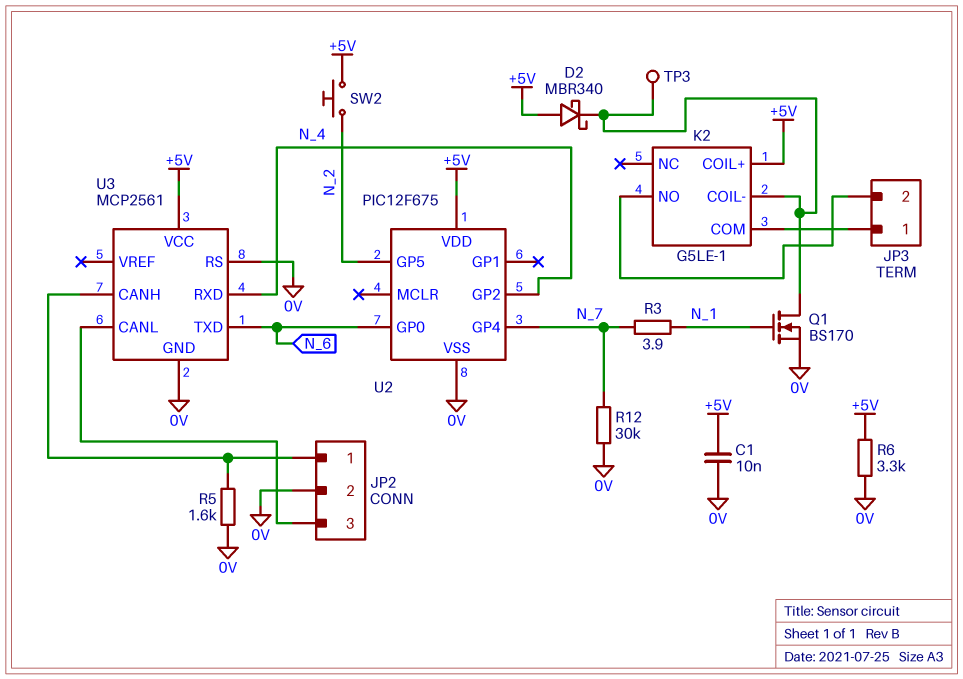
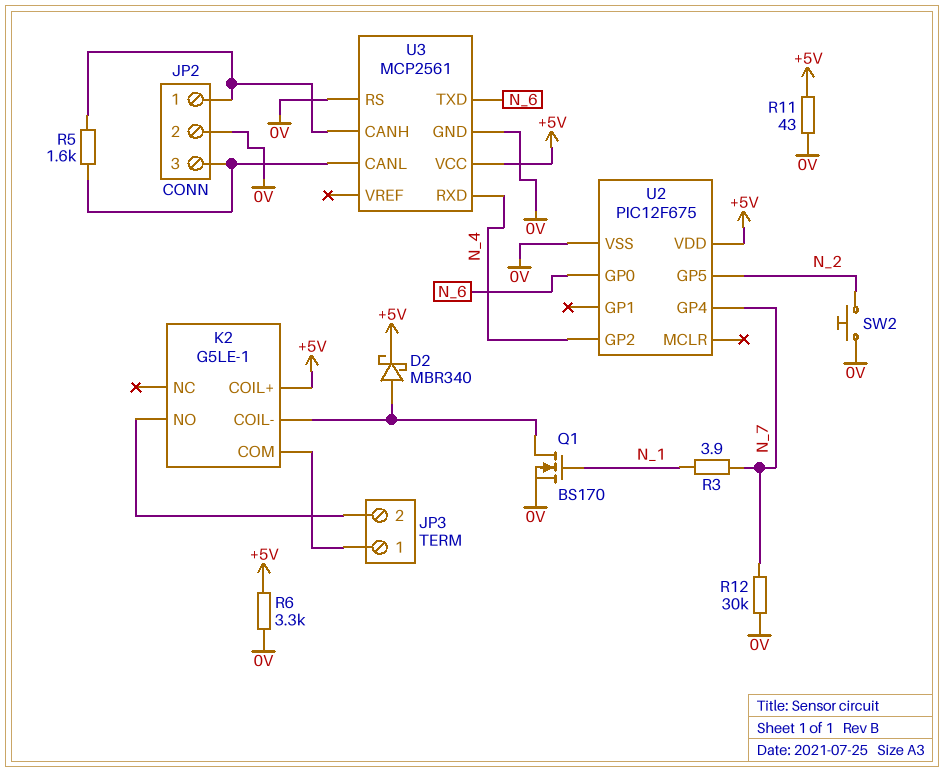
C1: 10nF (+5V, 0V) -> none
D2: schottky MBR340 (A +5V, K K2/COIL-) -> schottky MBR340 (A K2/COIL-, K +5V)
R5: 1.6k (0V, JP2/1) -> 1.6k (JP2/1, JP2/3)
R11: none -> 43 (+5V, 0V)
SW2: button (+5V, N_2) -> button (0V, N_2)
TP3: test point (K2/COIL-) -> none

